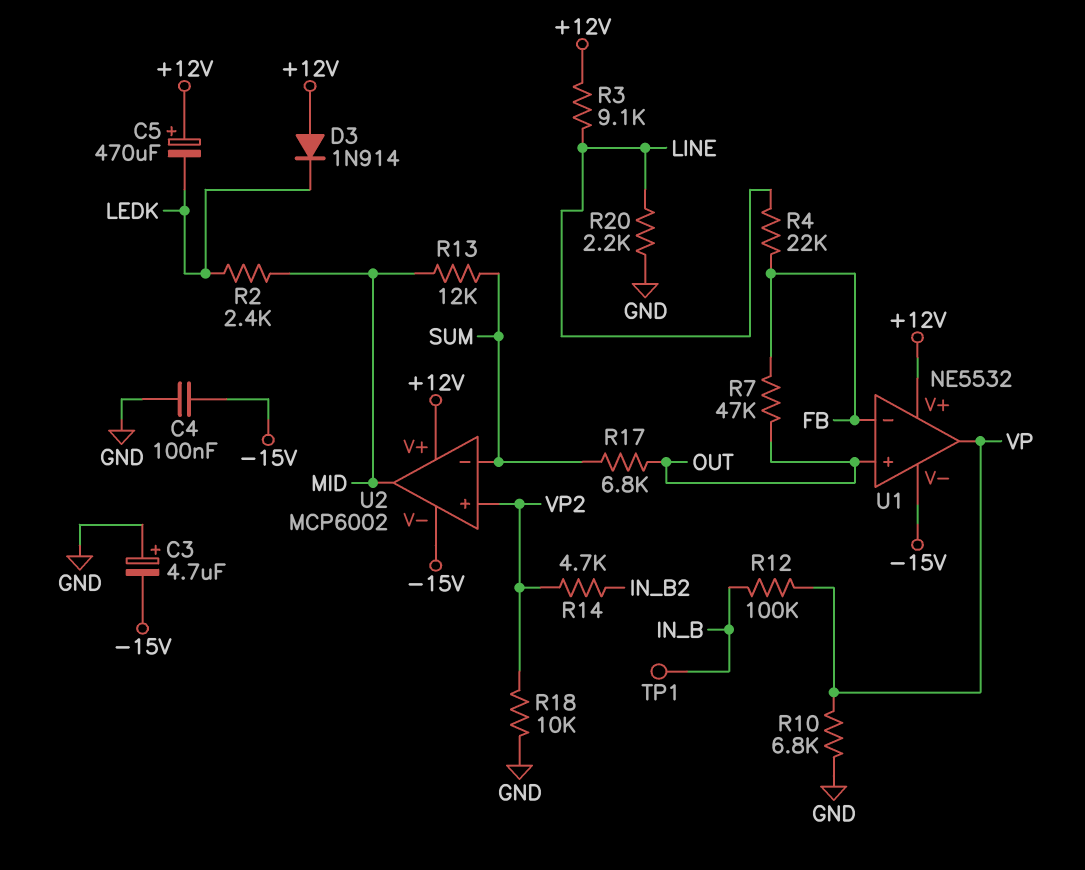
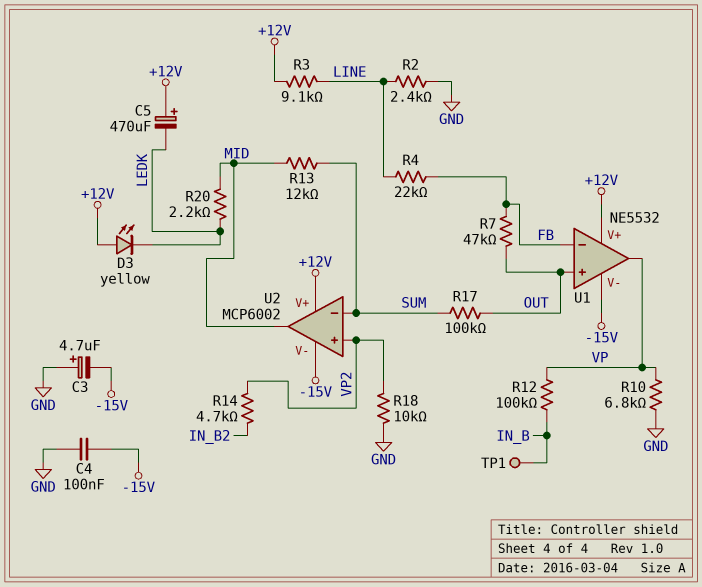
D3: diode 1N914 (A +12V, K LEDK) -> LED yellow (A +12V, K LEDK)
R2: 2.4k (LEDK, MID) -> 2.4k (GND, LINE)
R17: 6.8k (OUT, SUM) -> 100k (OUT, SUM)
R20: 2.2k (GND, LINE) -> 2.2k (LEDK, MID)

